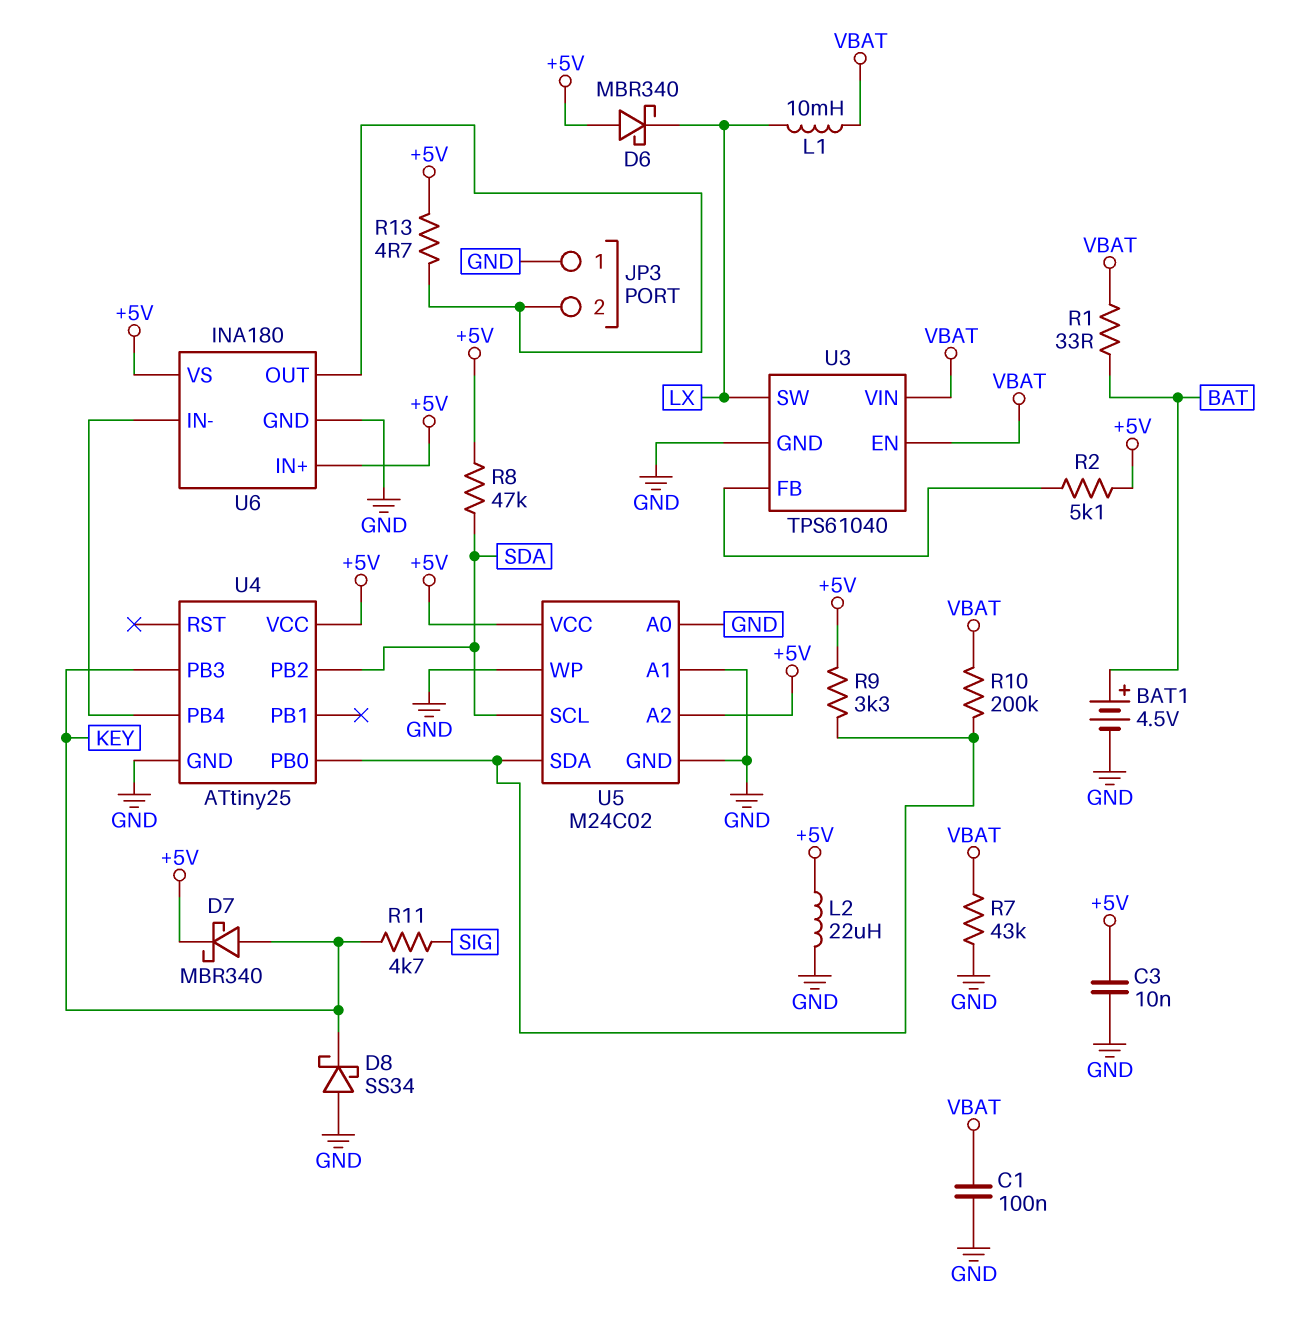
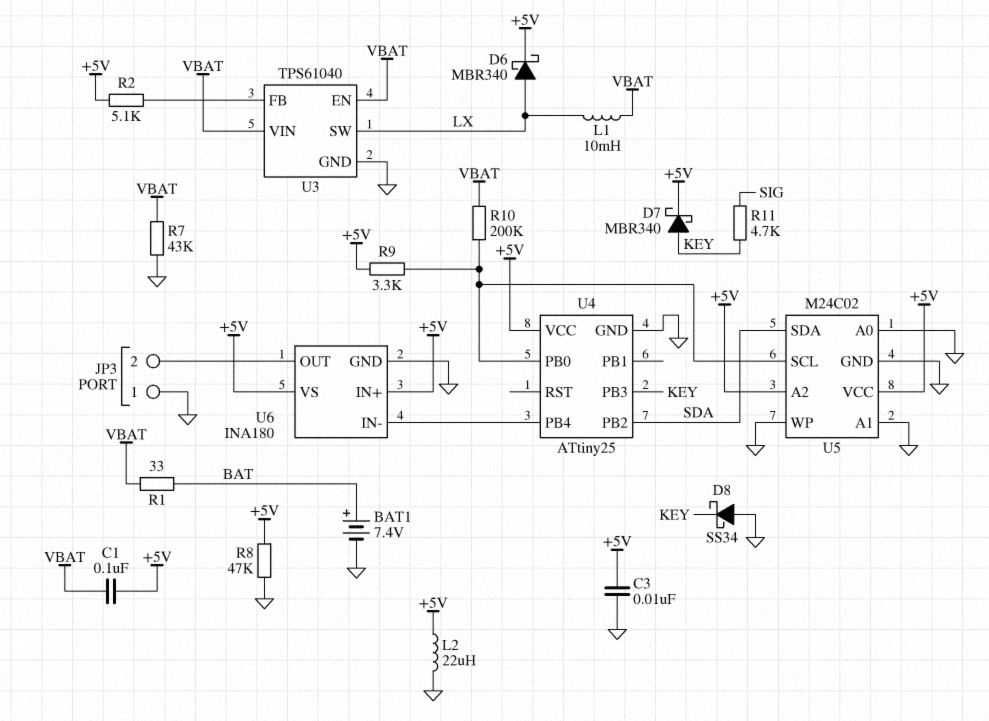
BAT1: 4.5V (plus BAT, minus GND) -> 7.4V (plus BAT, minus GND)
C1: 100nF (GND, VBAT) -> 100nF (+5V, VBAT)
D6: schottky MBR340 (A +5V, K LX) -> schottky MBR340 (A LX, K +5V)
R8: 47k (+5V, SDA) -> 47k (+5V, GND)
R13: 4.7 (+5V, JP3/2) -> none
U5 pin SCL: SDA -> U4/PB0
U5 pin SDA: U4/PB0 -> SDA

